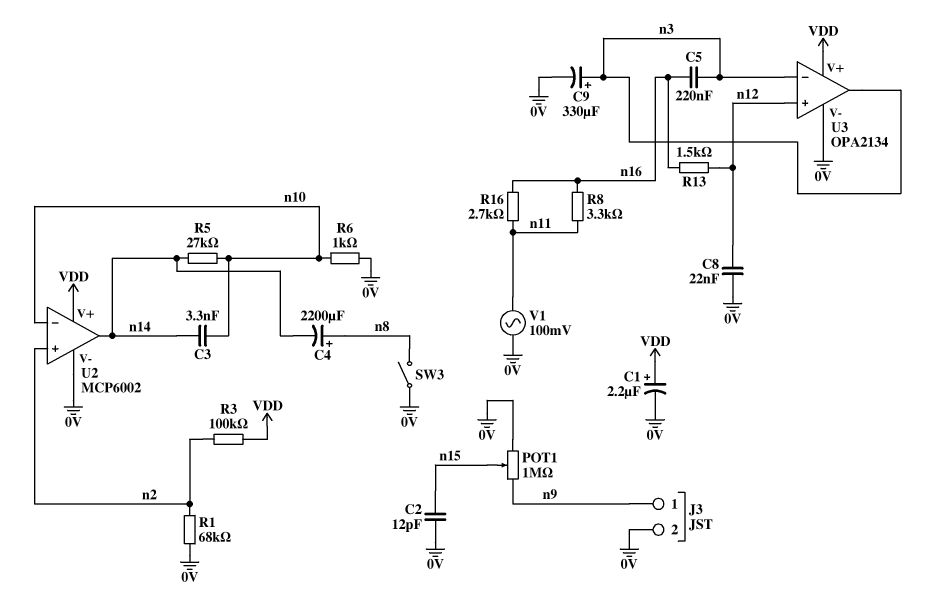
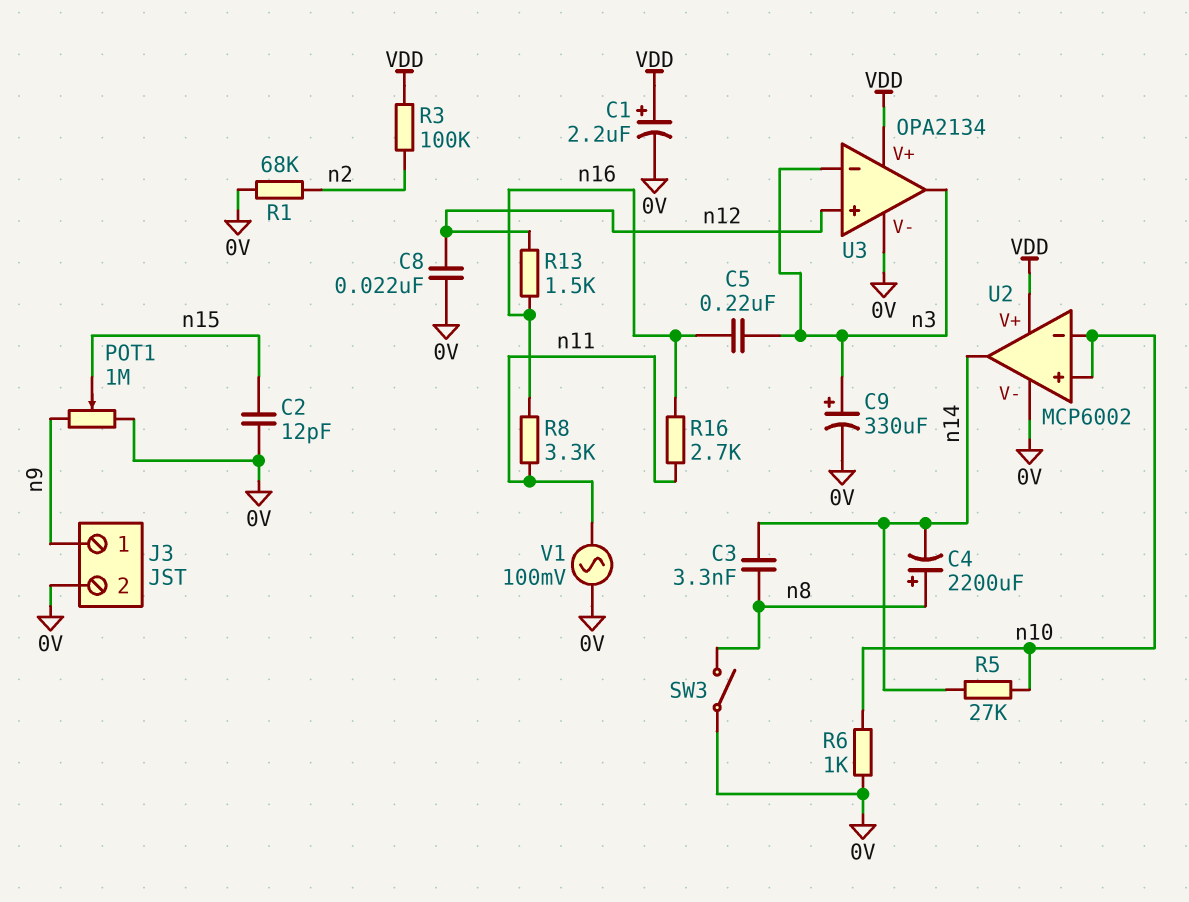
C3: 3.3nF (n10, n14) -> 3.3nF (n8, n14)
U2 pin in+: n2 -> n10

